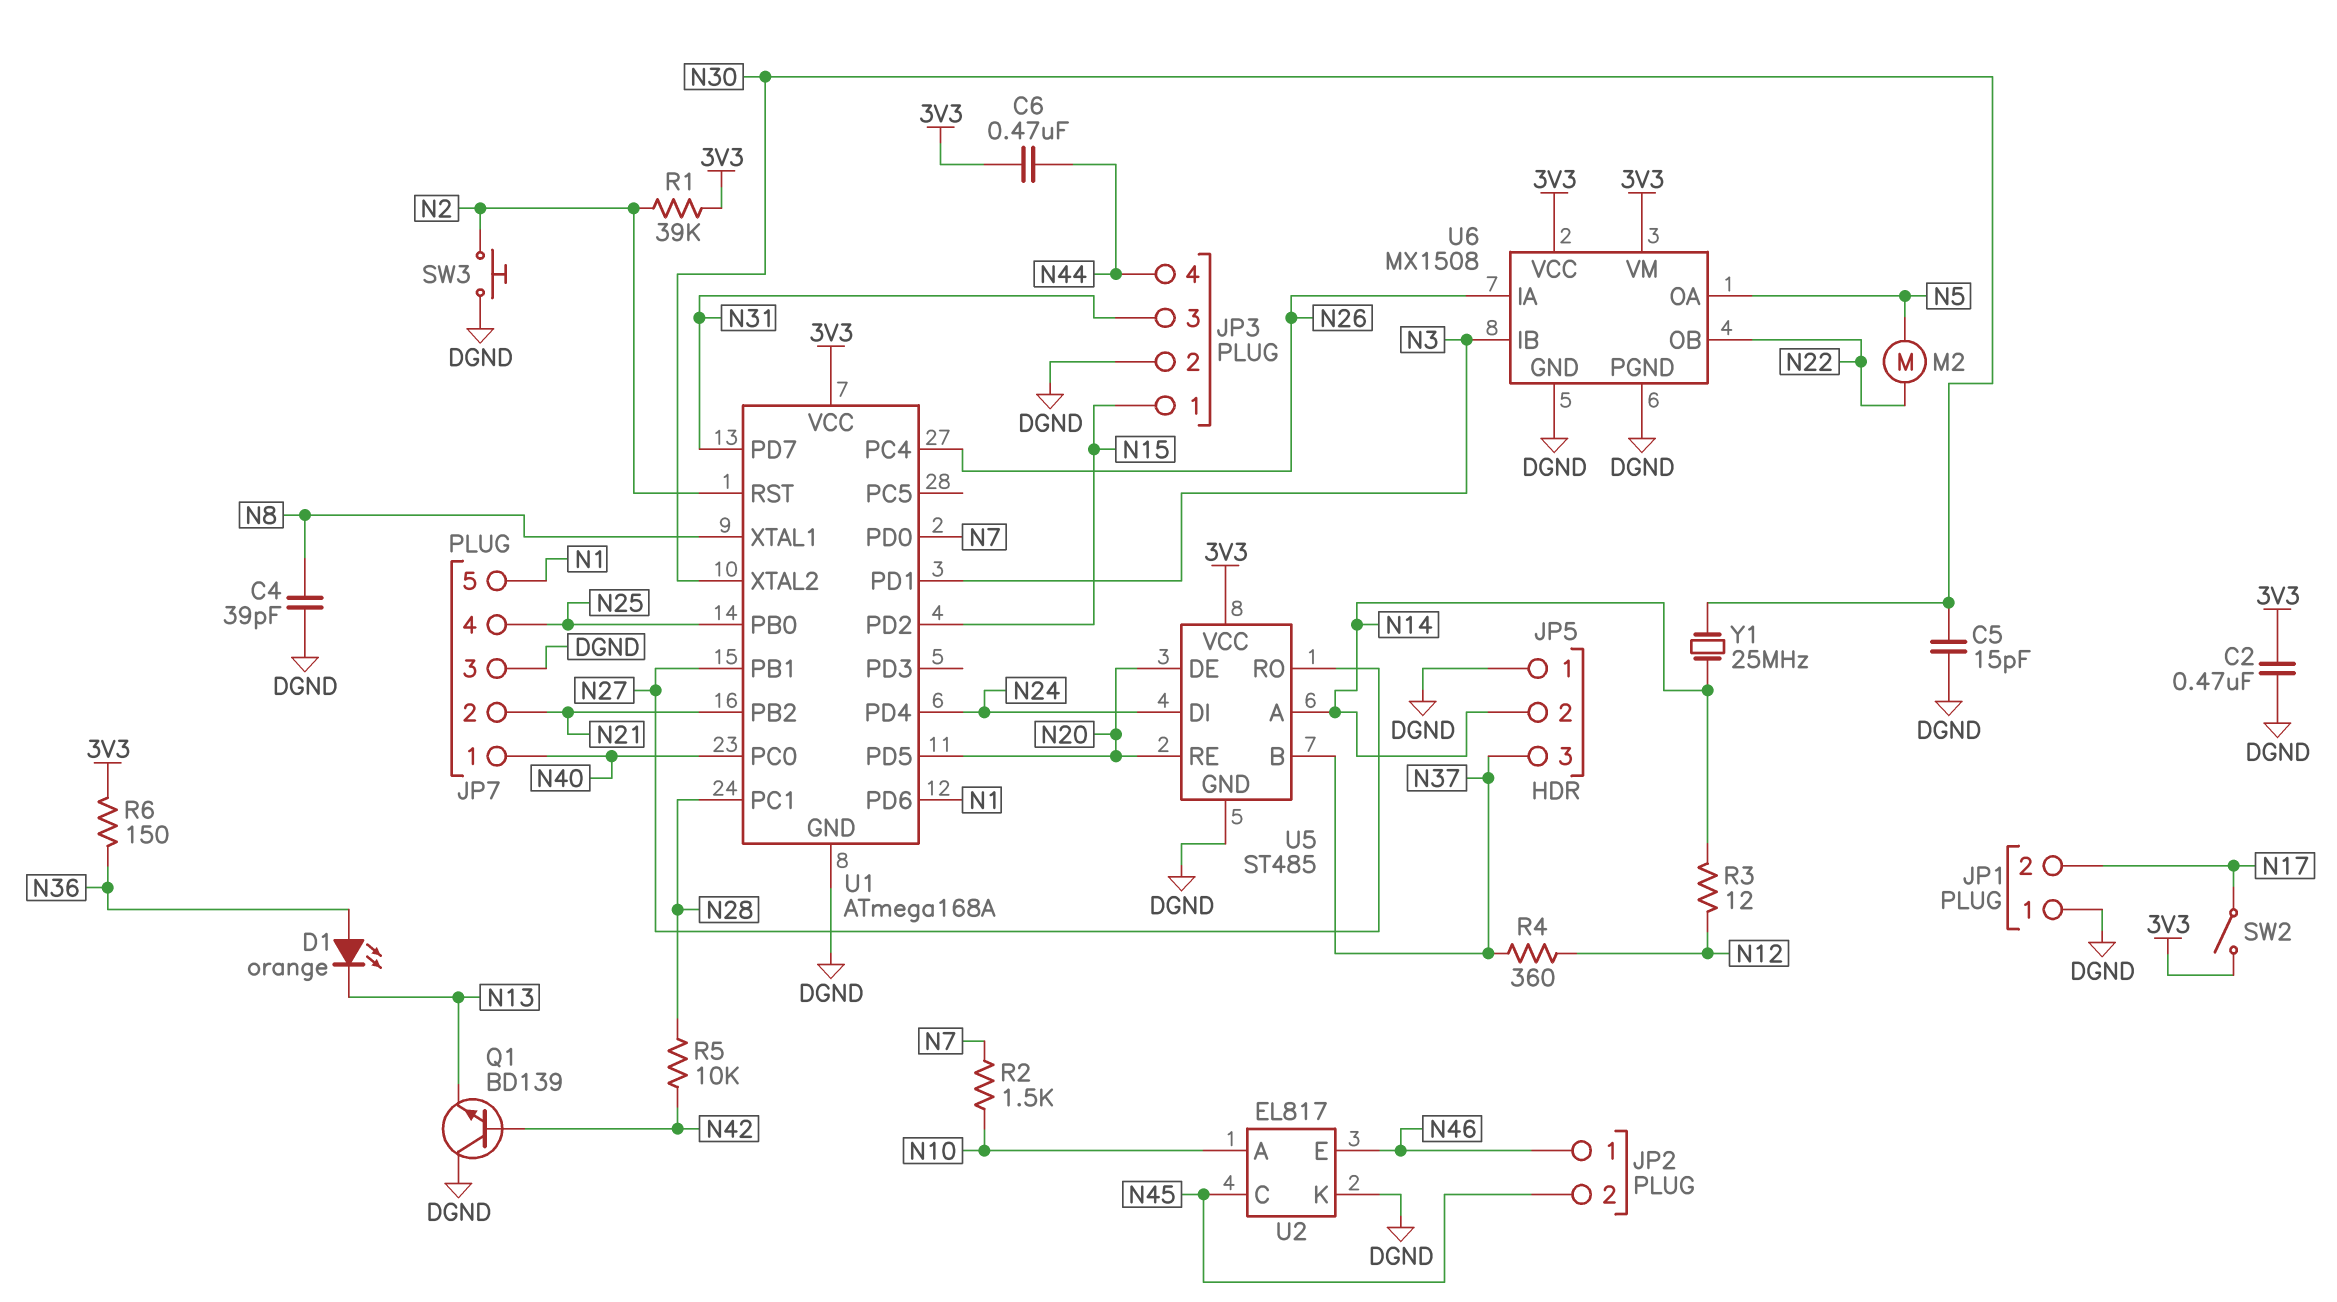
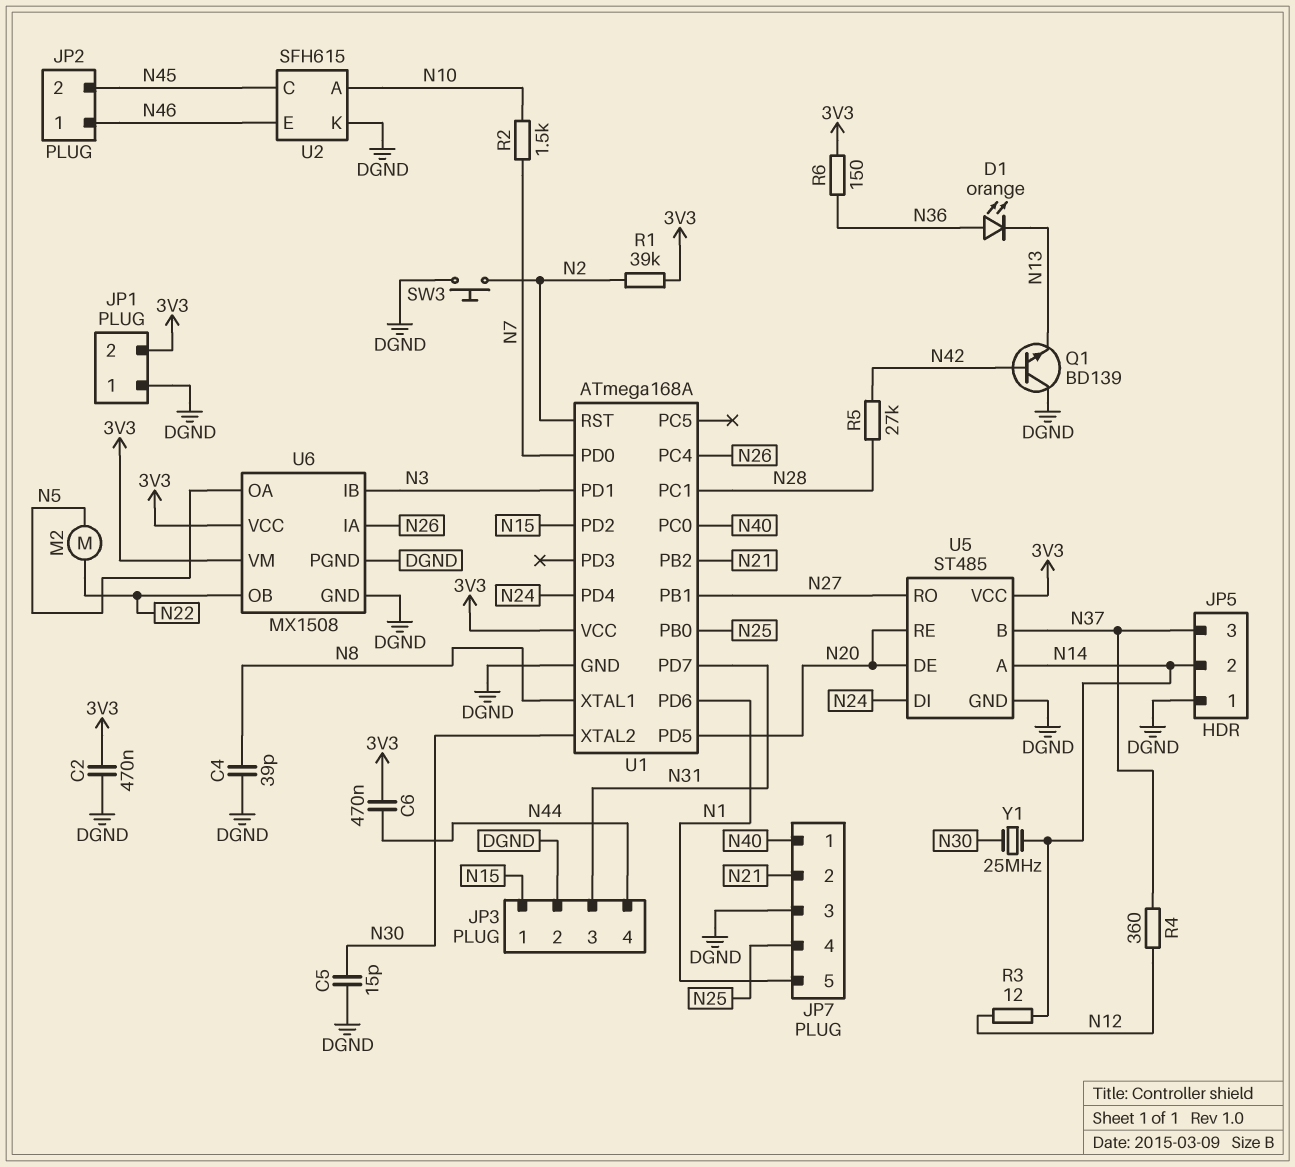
JP1 pin 2: N17 -> 3V3
R5: 10k (N28, N42) -> 27k (N28, N42)
SW2: switch (3V3, N17) -> none
U2: EL817 -> SFH615

